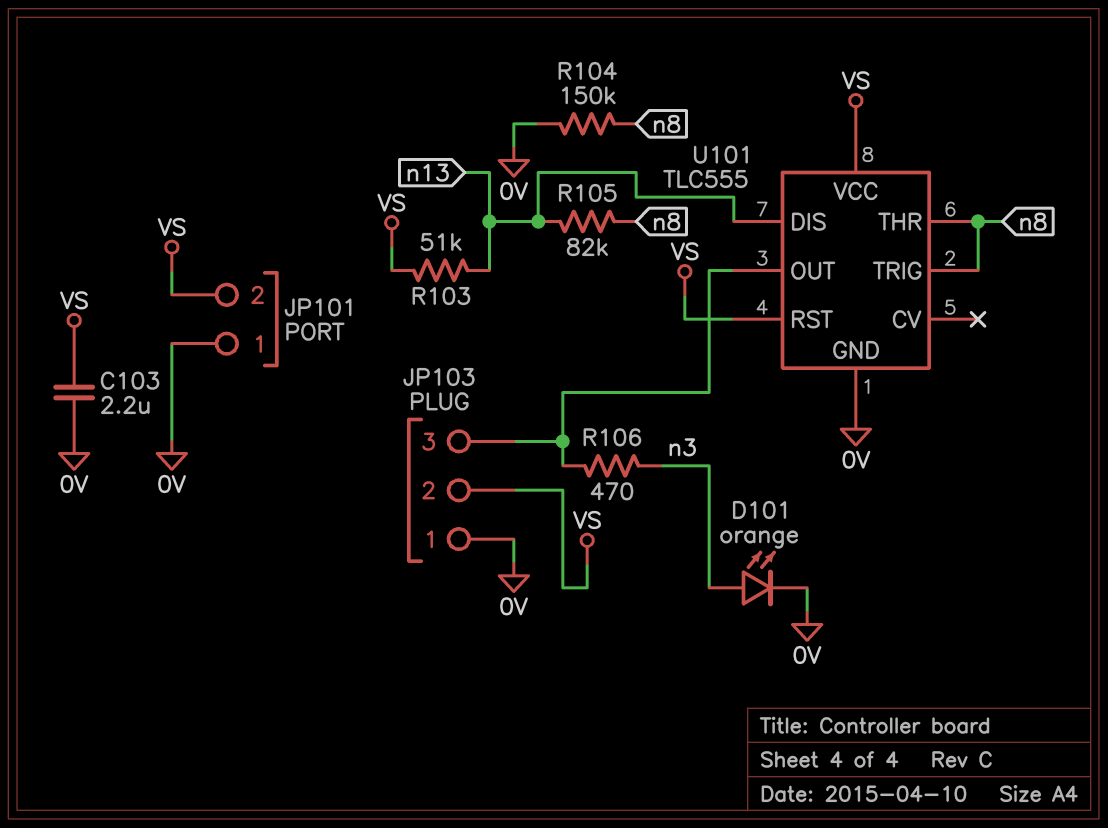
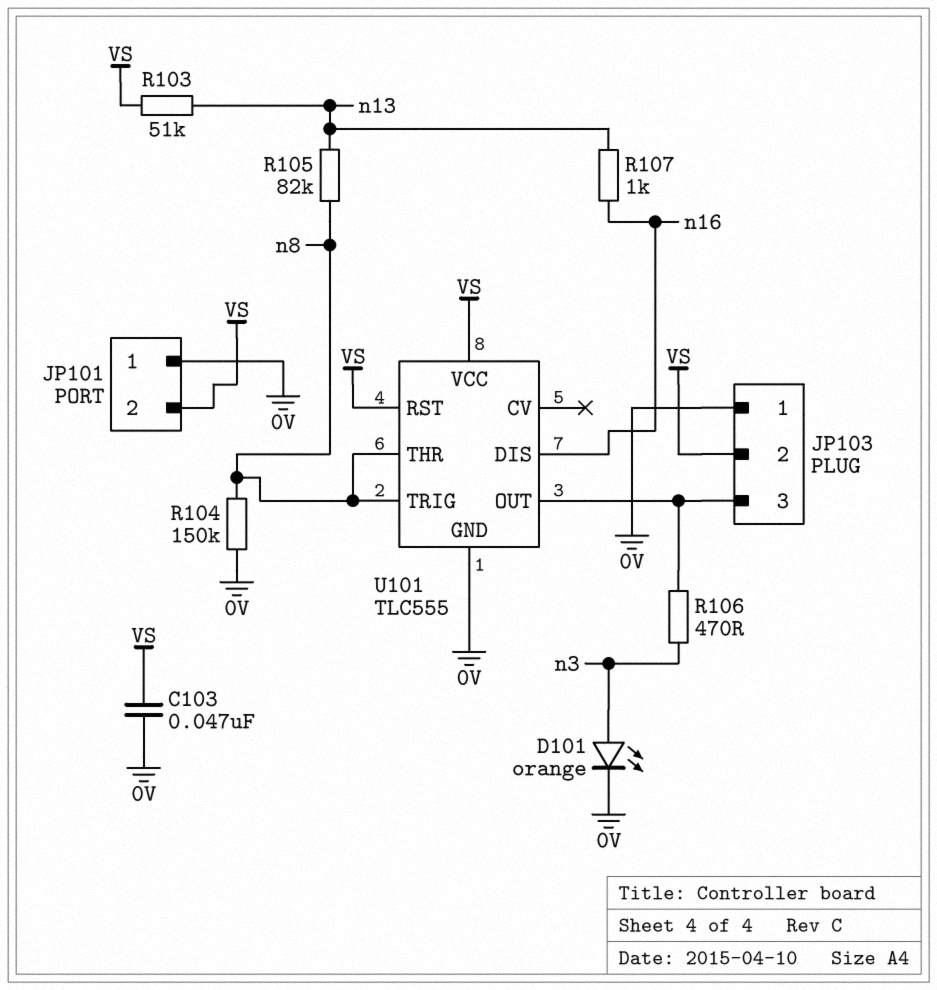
C103: 2.2uF (0V, VS) -> 47nF (0V, VS)
R107: none -> 1k (n13, n16)
U101 pin DIS: n13 -> n16

